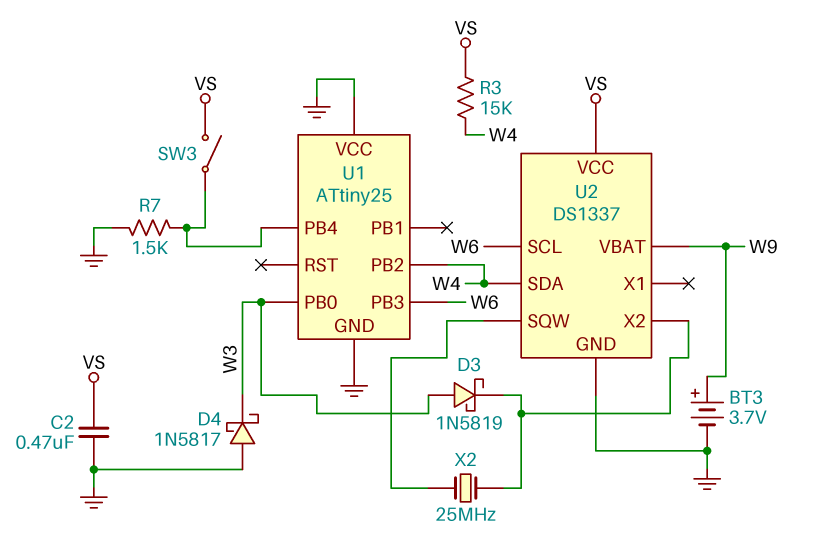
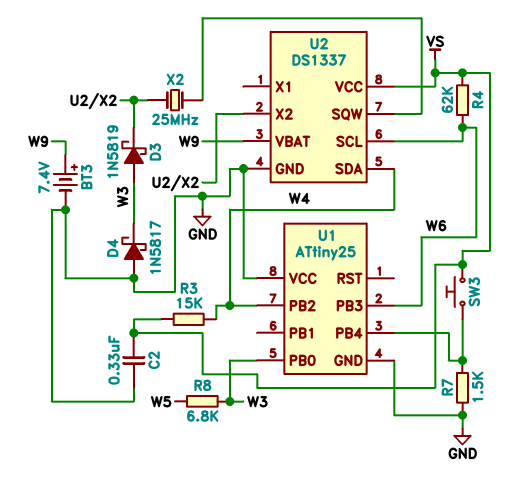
BT3: 3.7V (plus W9, minus GND) -> 7.4V (plus W9, minus GND)
C2: 470nF (GND, VS) -> 330nF (GND, VS)
R4: none -> 62k (VS, W6)
R8: none -> 6.8k (W3, W5)
SW3: switch (U1/PB4, VS) -> button (U1/PB4, VS)

